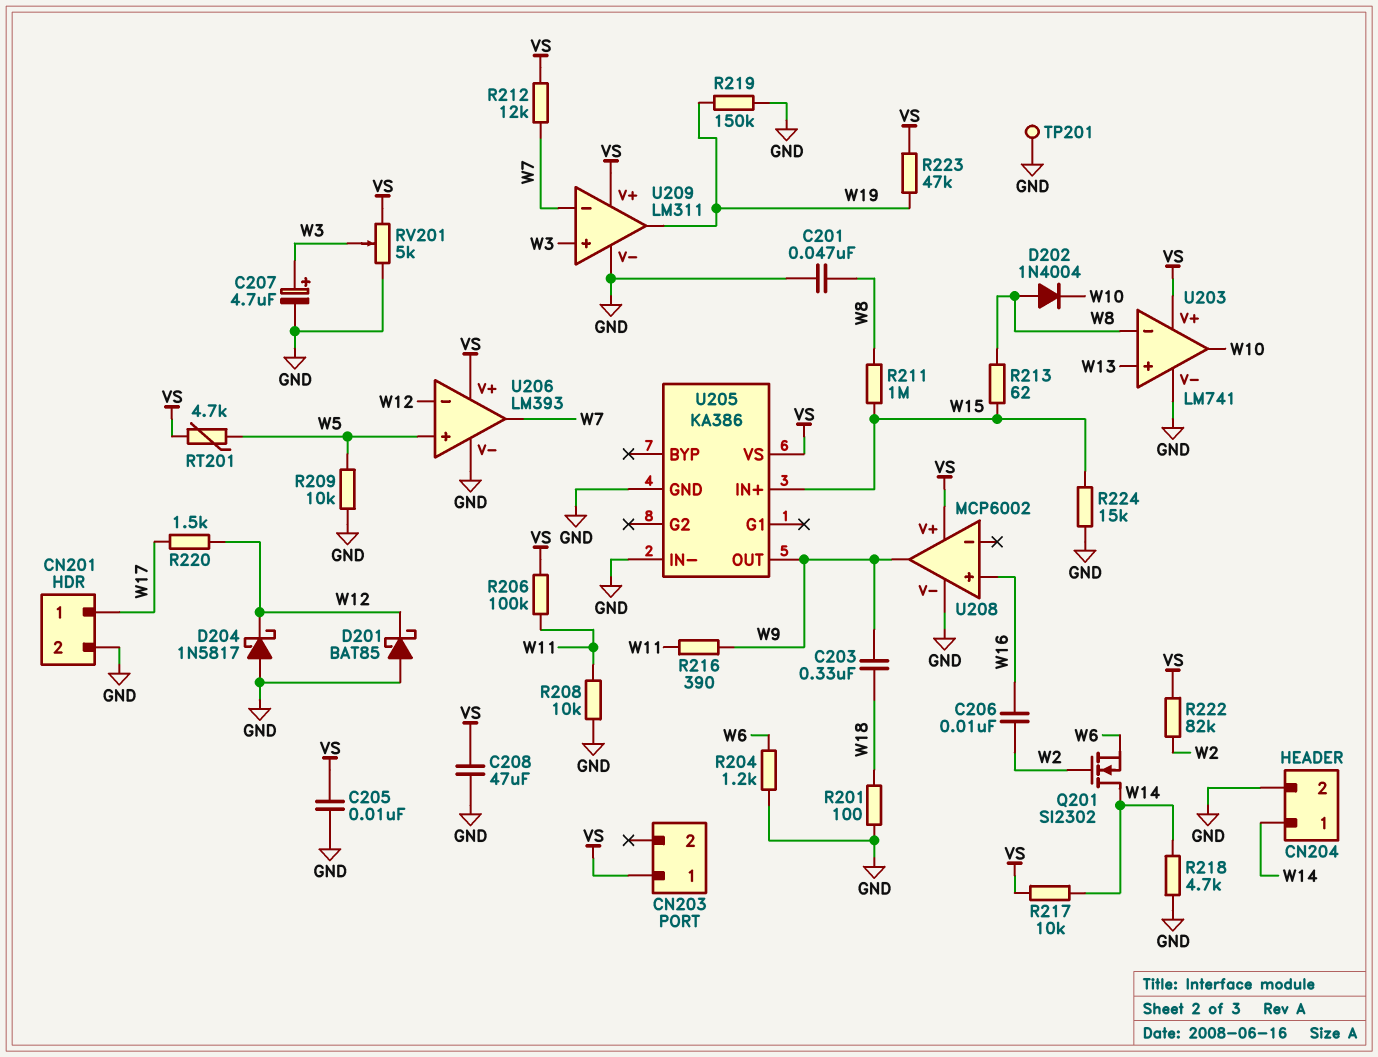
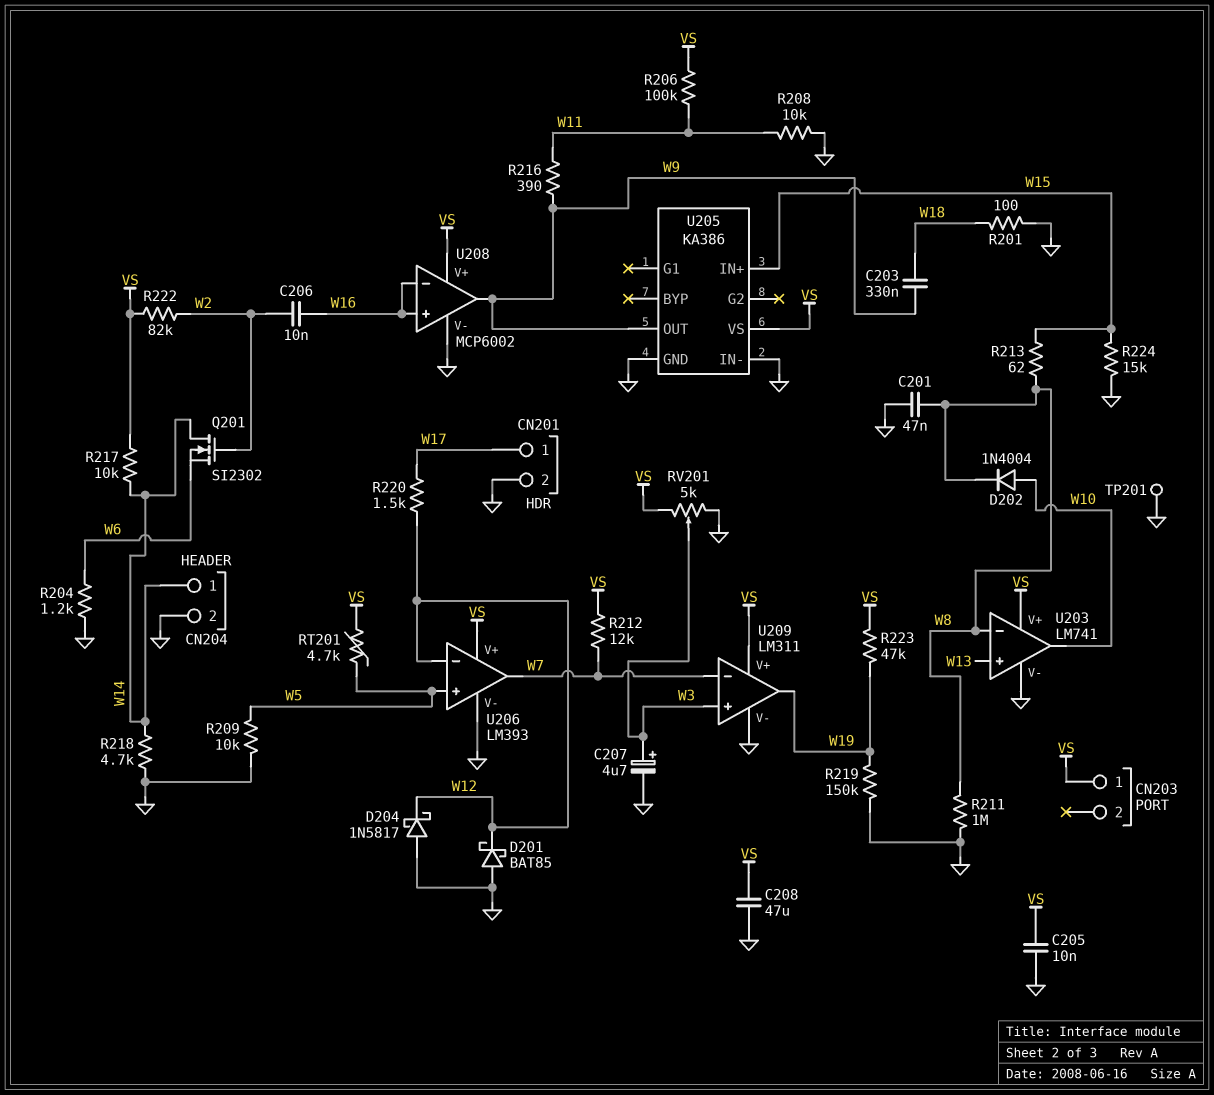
D202: diode 1N4004 (A W8, K W10) -> diode 1N4004 (A W10, K W8)
R211: 1M (W8, W15) -> 1M (GND, W8)
U208 pin in-: none -> W16

